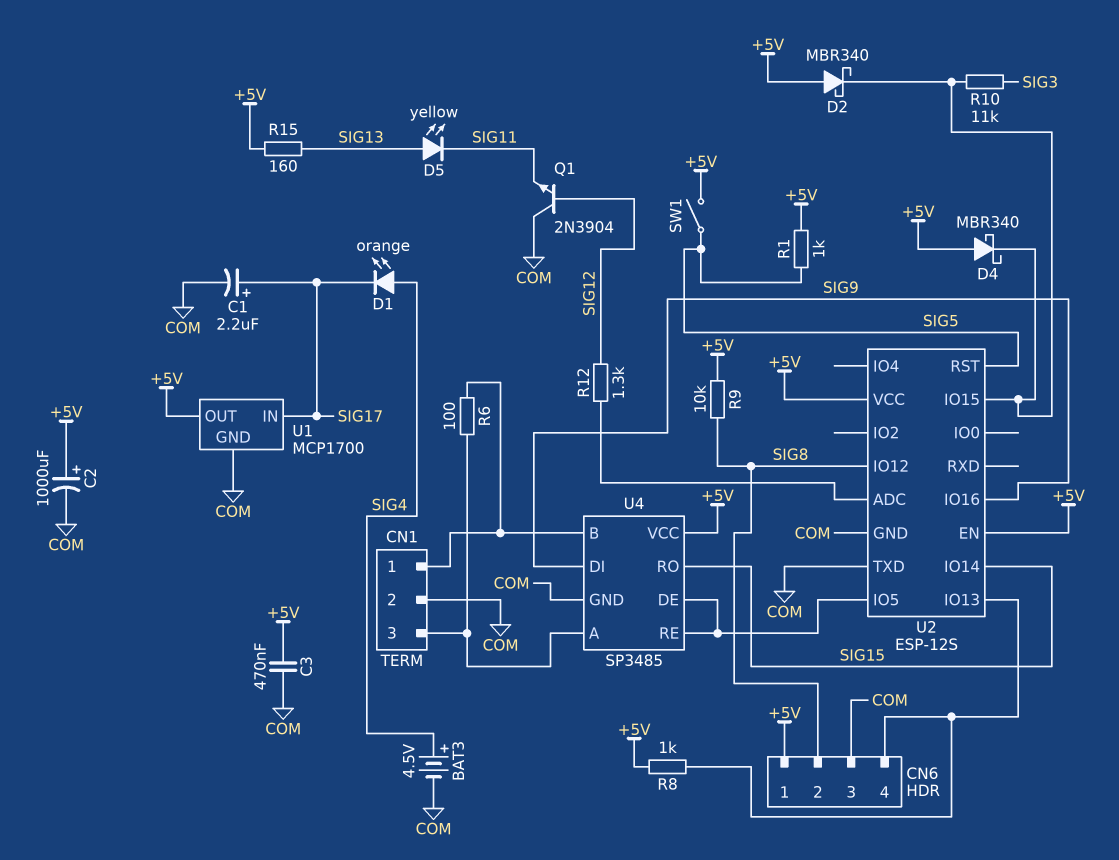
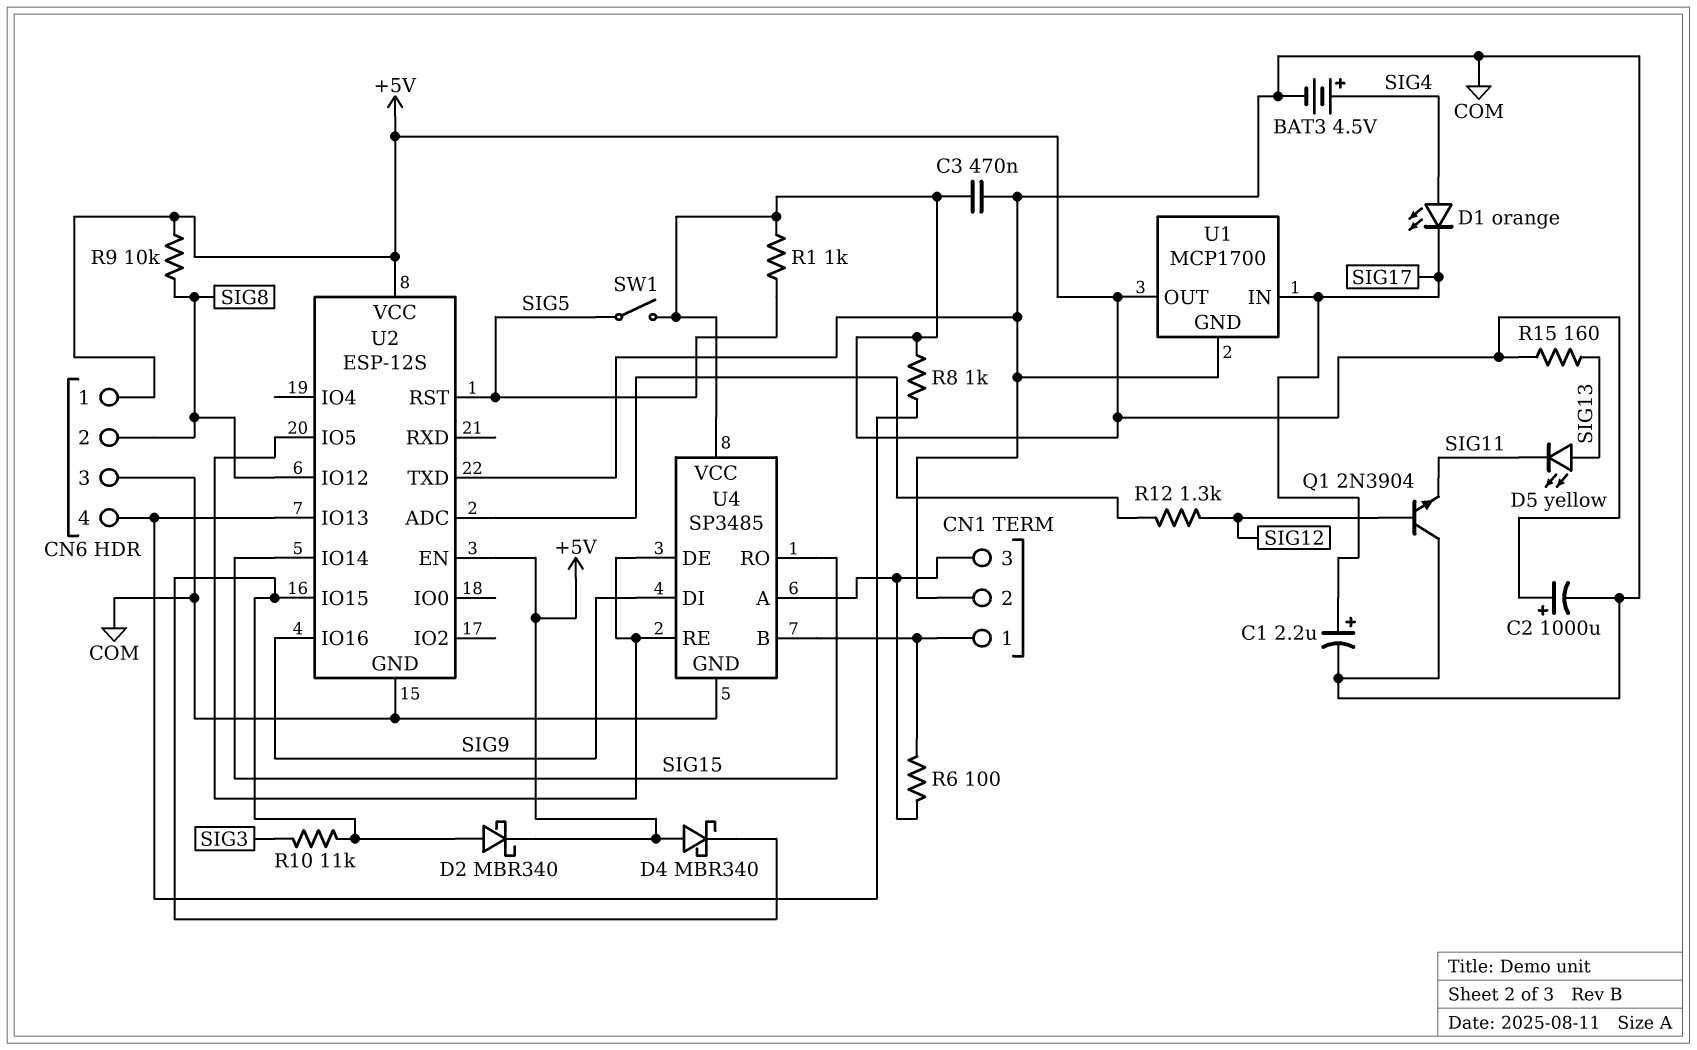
D2: schottky MBR340 (A +5V, K U2/IO15) -> schottky MBR340 (A U2/IO15, K +5V)

